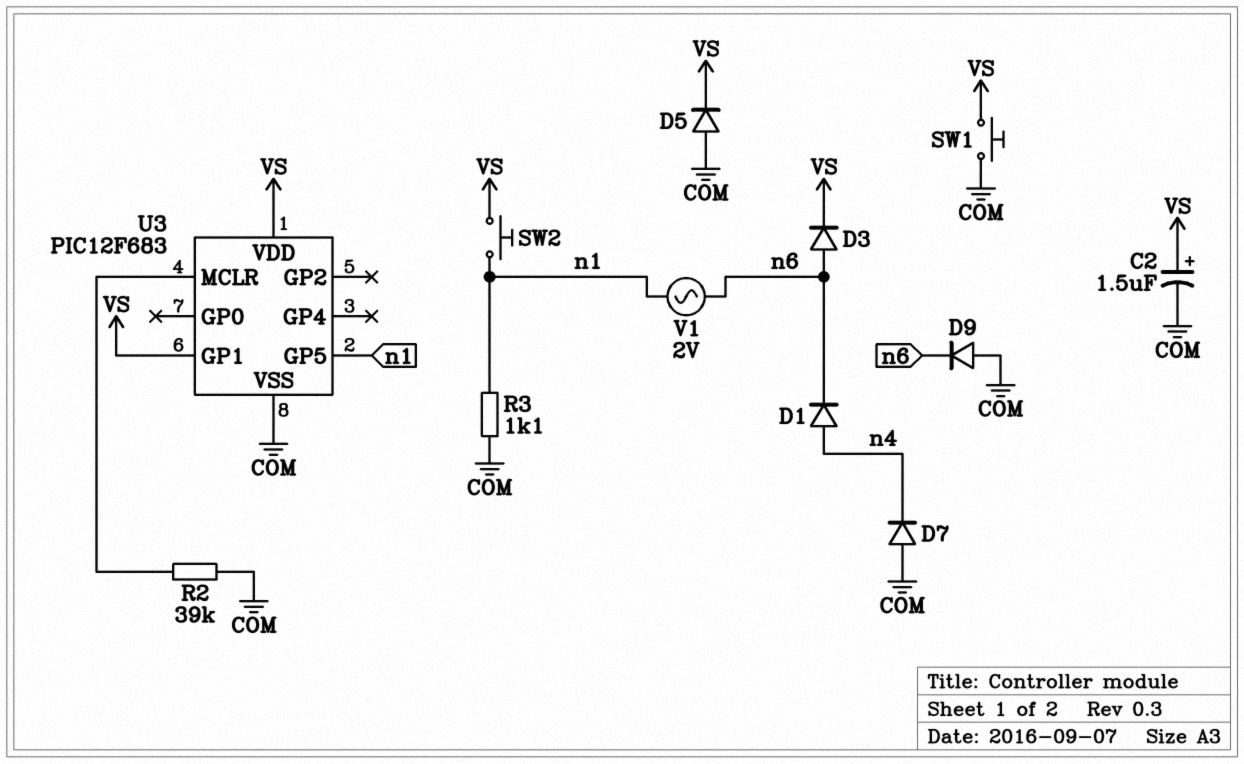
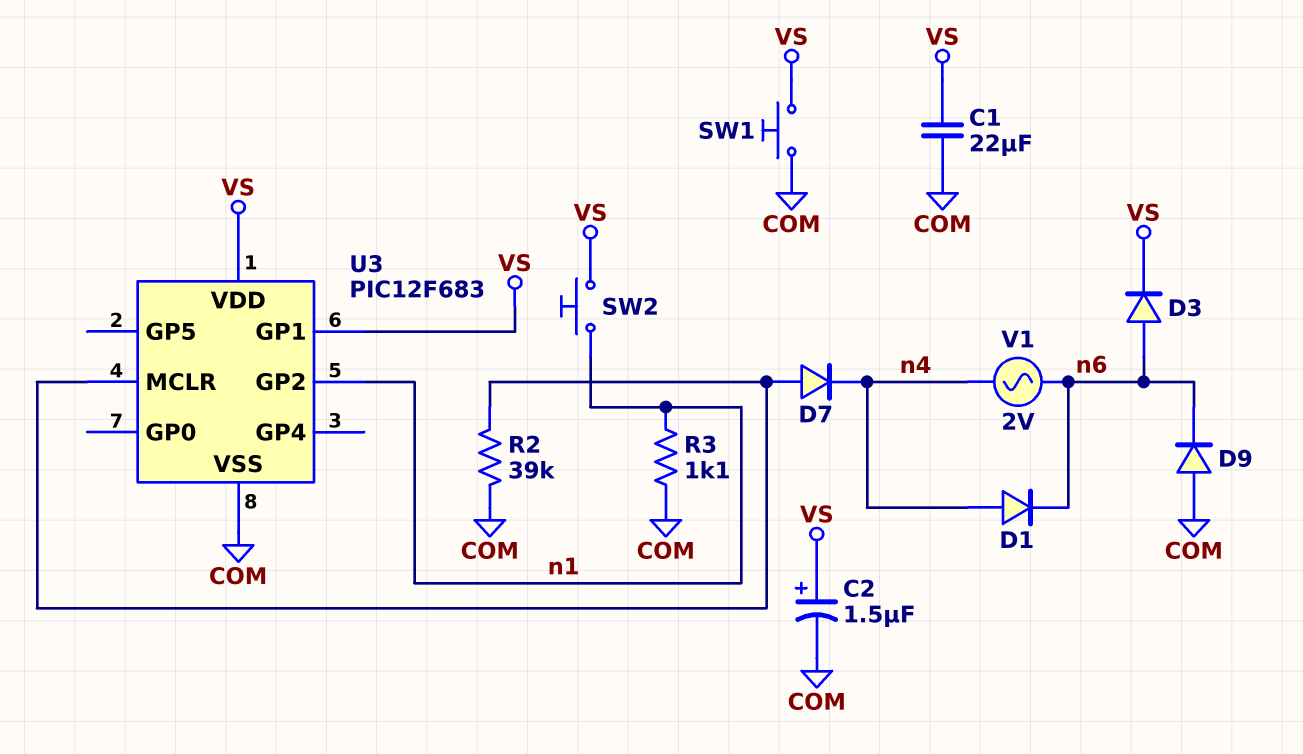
C1: none -> 22uF (COM, VS)
D5: diode (A COM, K VS) -> none
D7: diode (A COM, K n4) -> diode (A U3/MCLR, K n4)
U3 pin GP2: none -> n1
U3 pin GP5: n1 -> none
V1: AC 2V (n1, n6) -> AC 2V (n4, n6)

